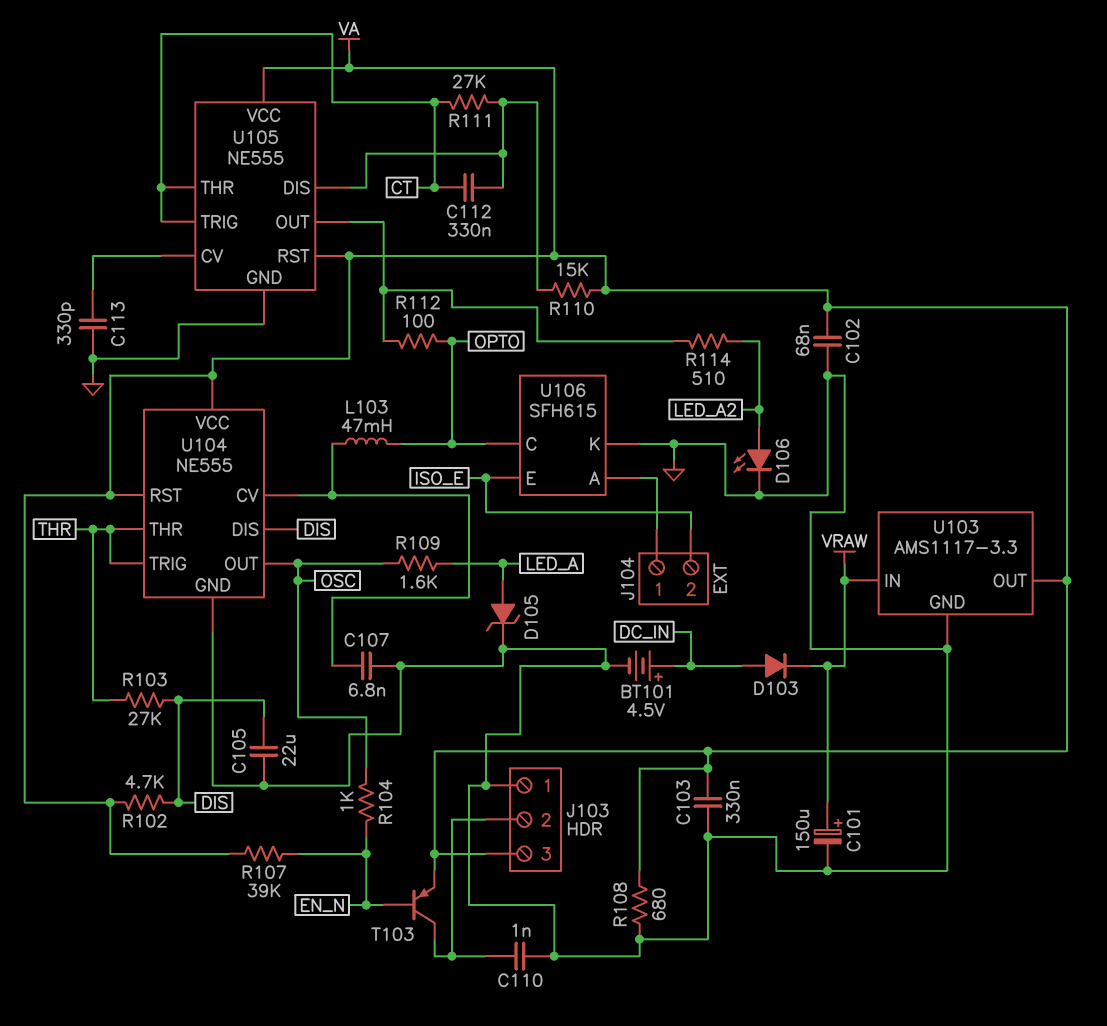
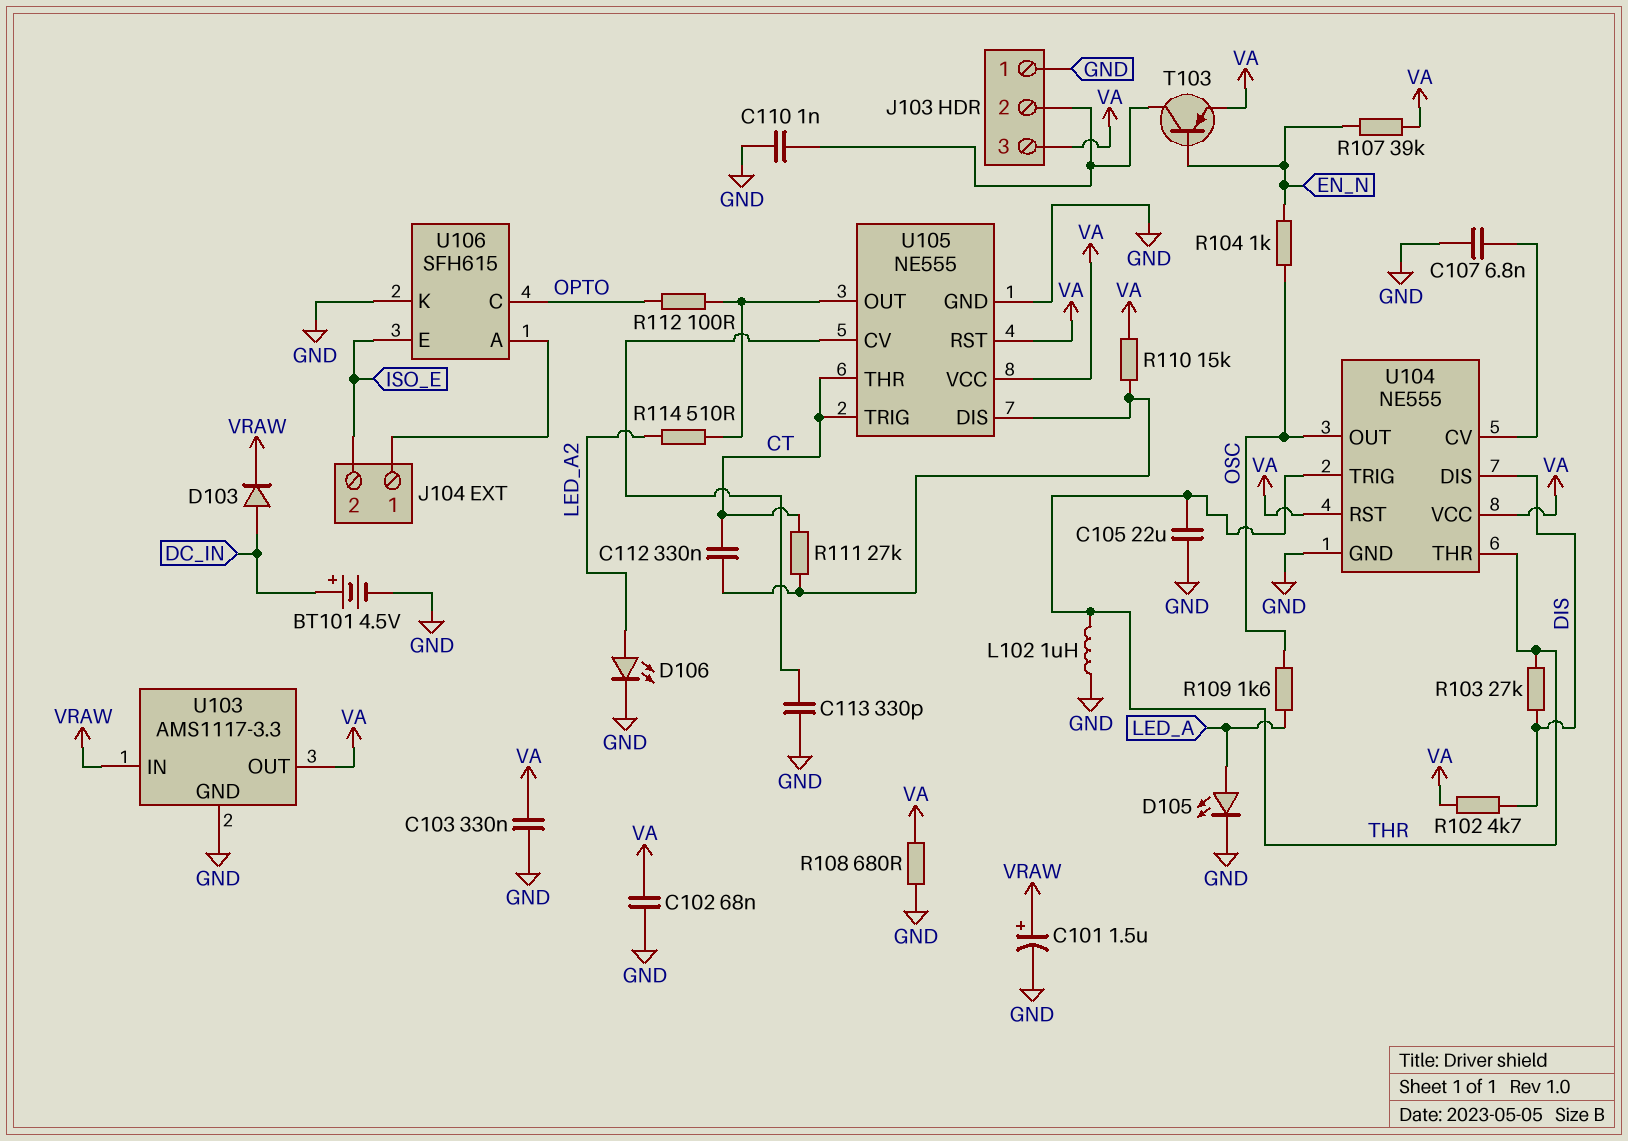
C101: 150uF (plus VRAW, minus GND) -> 1.5uF (plus VRAW, minus GND)
C105: 22uF (DIS, GND) -> 22uF (GND, THR)
D105: zener (A LED_A, K GND) -> LED (A LED_A, K GND)
L102: none -> 1uH (GND, THR)
L103: 47mH (OPTO, U104/CV) -> none

